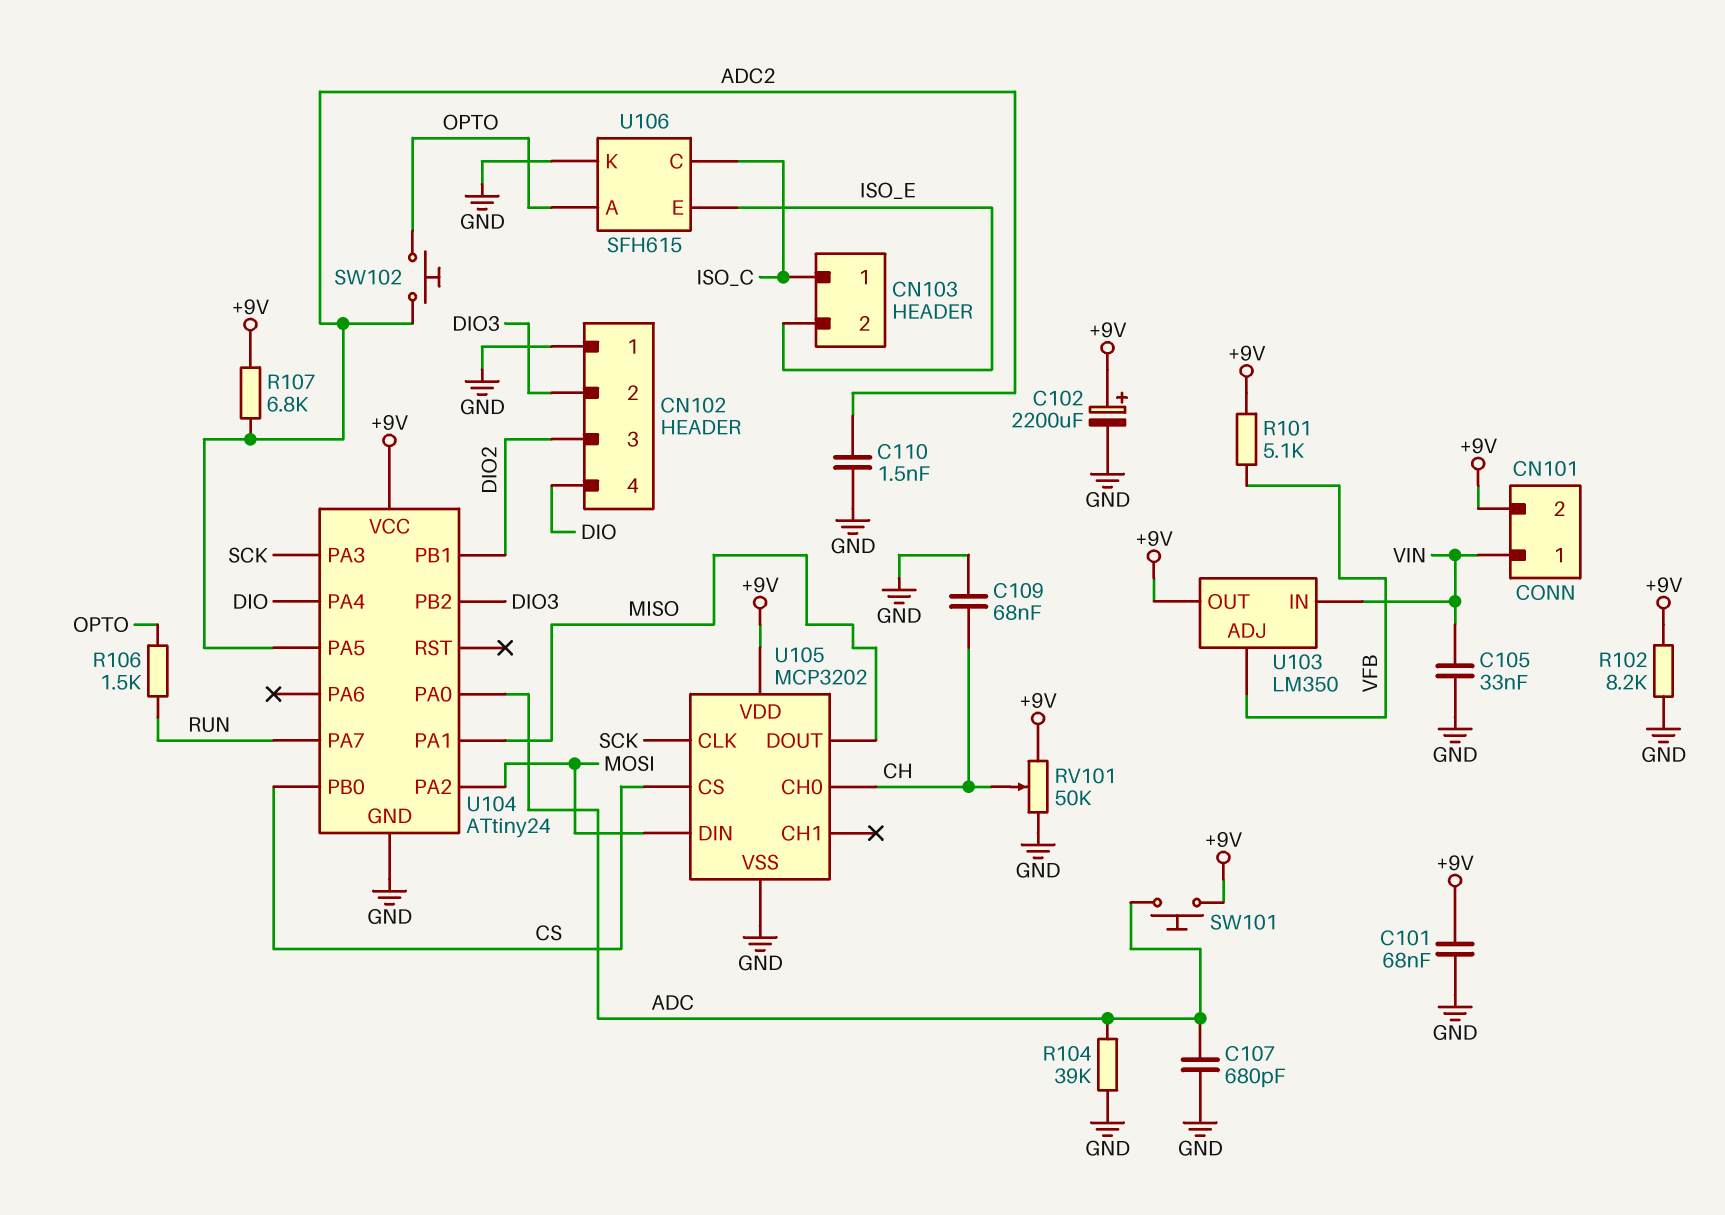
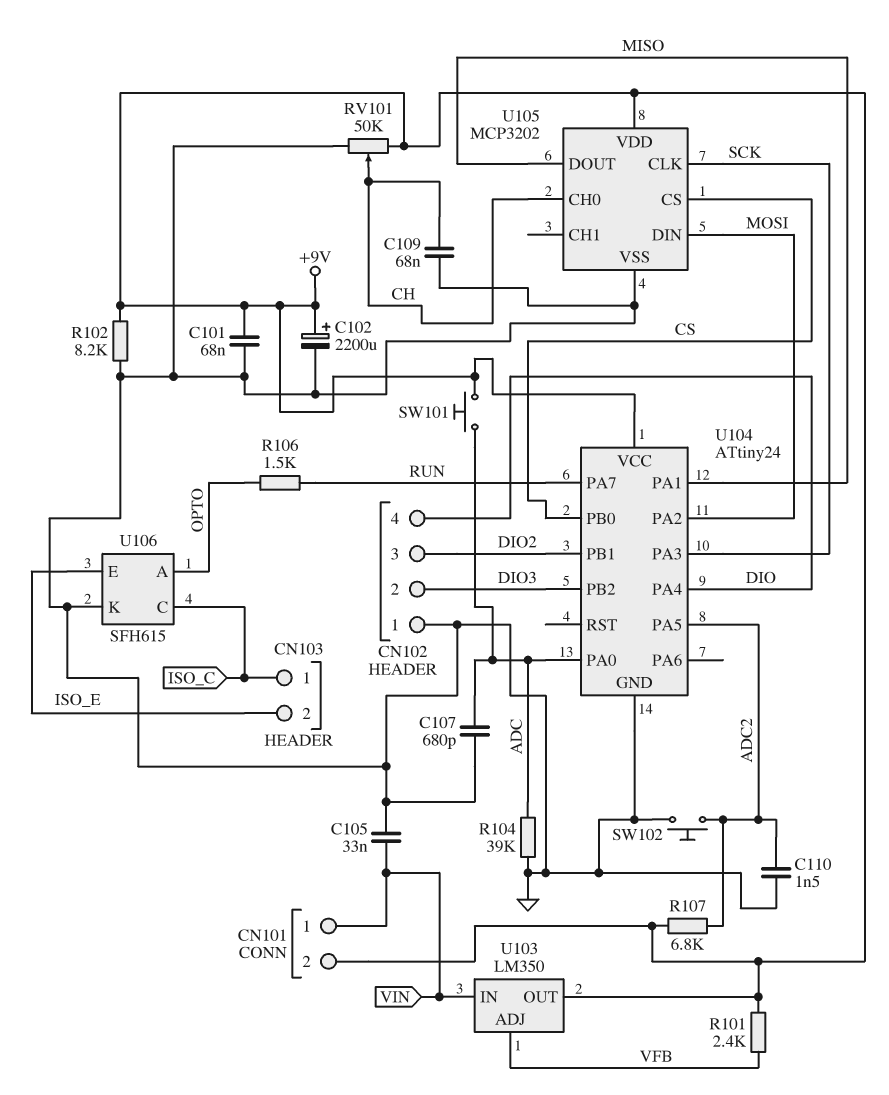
R101: 5.1k (+9V, VFB) -> 2.4k (+9V, VFB)
SW102: button (ADC2, OPTO) -> button (ADC2, GND)

